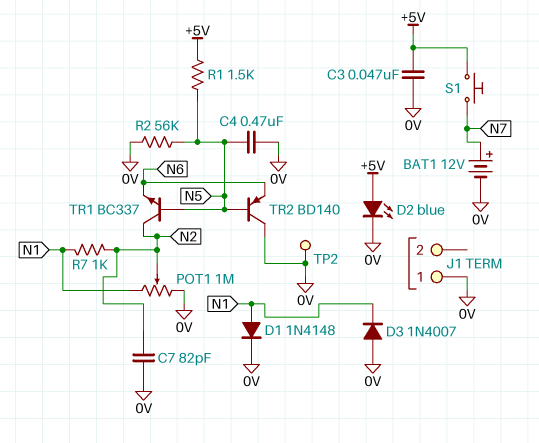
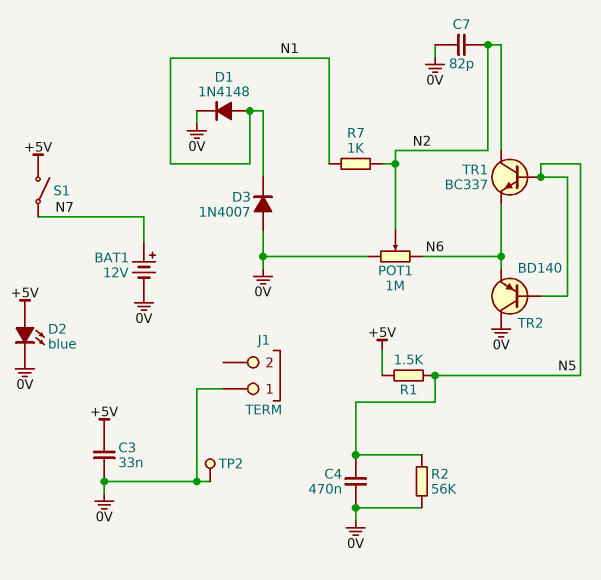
C3: 47nF (+5V, 0V) -> 33nF (+5V, 0V)
POT1: 1M (0V, N1, wiper N2) -> 1M (0V, N6, wiper N2)
S1: button (+5V, N7) -> switch (+5V, N7)

